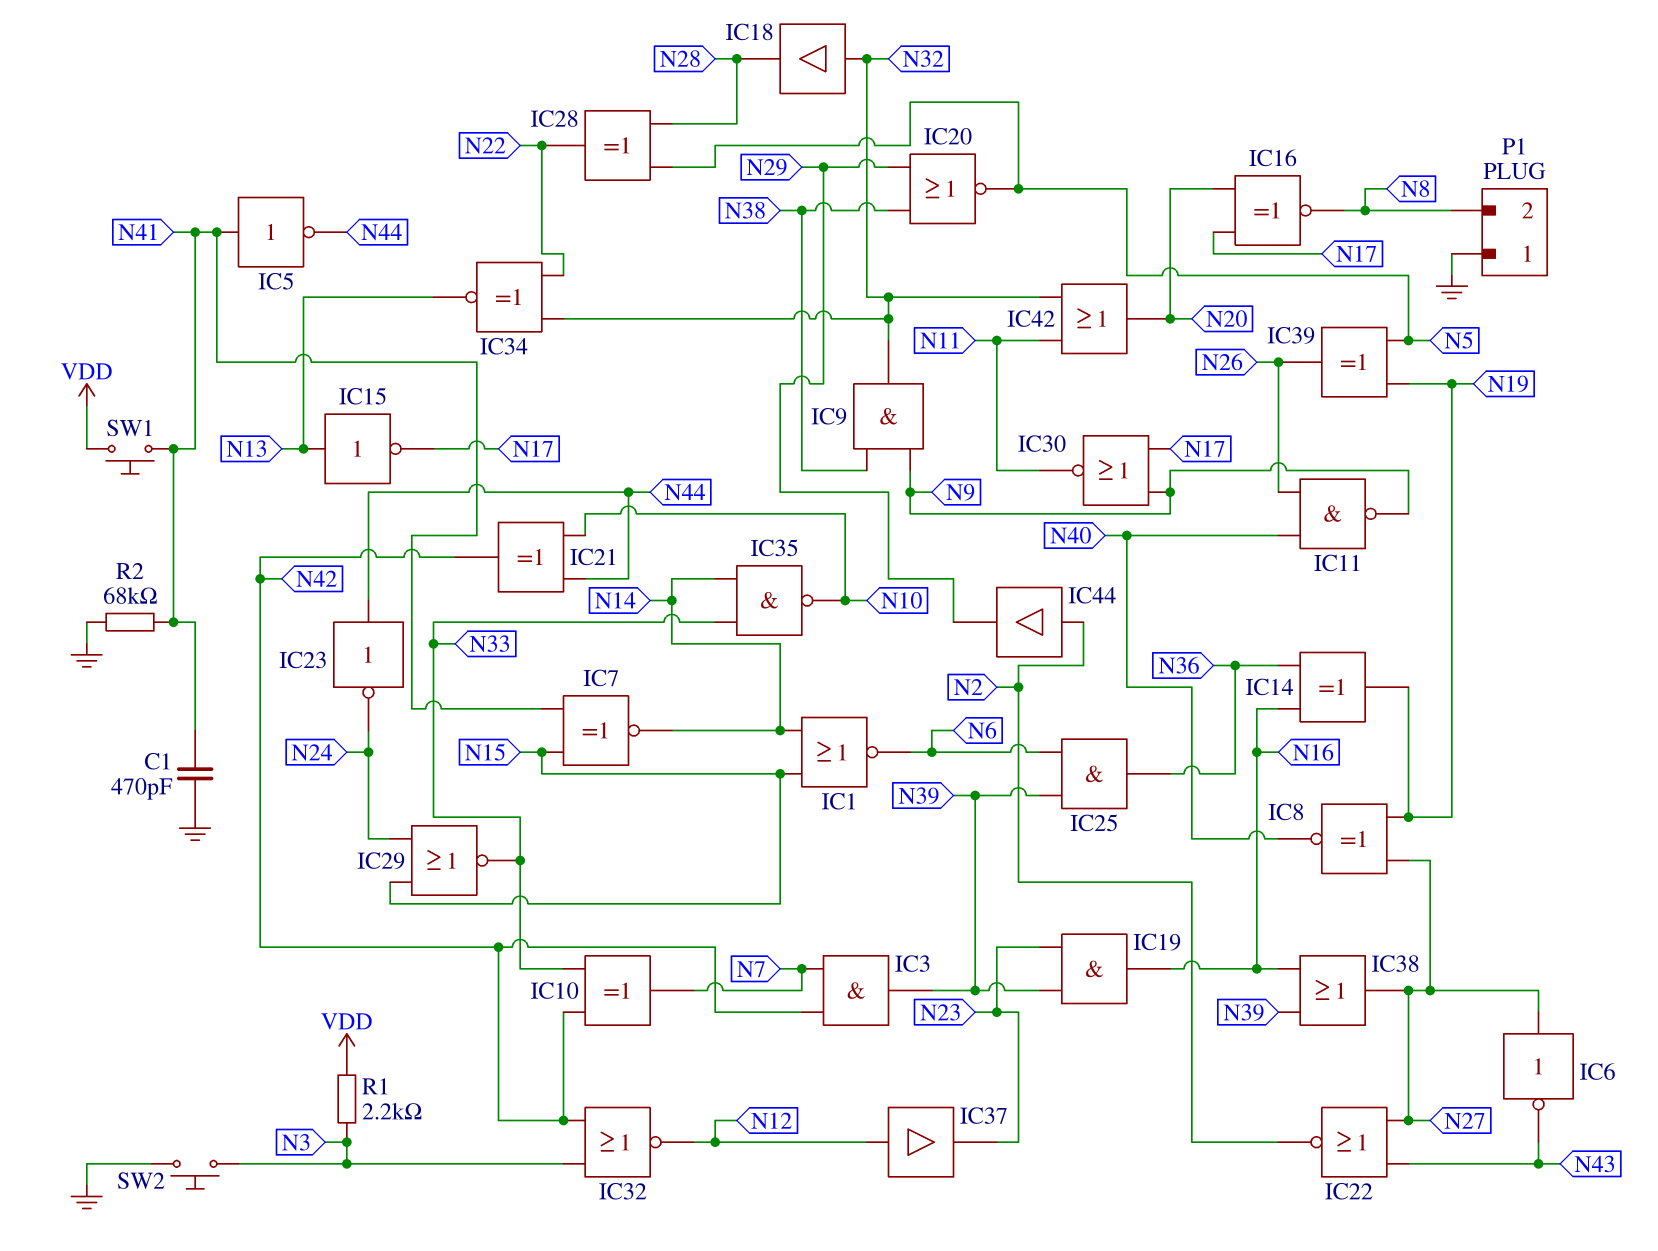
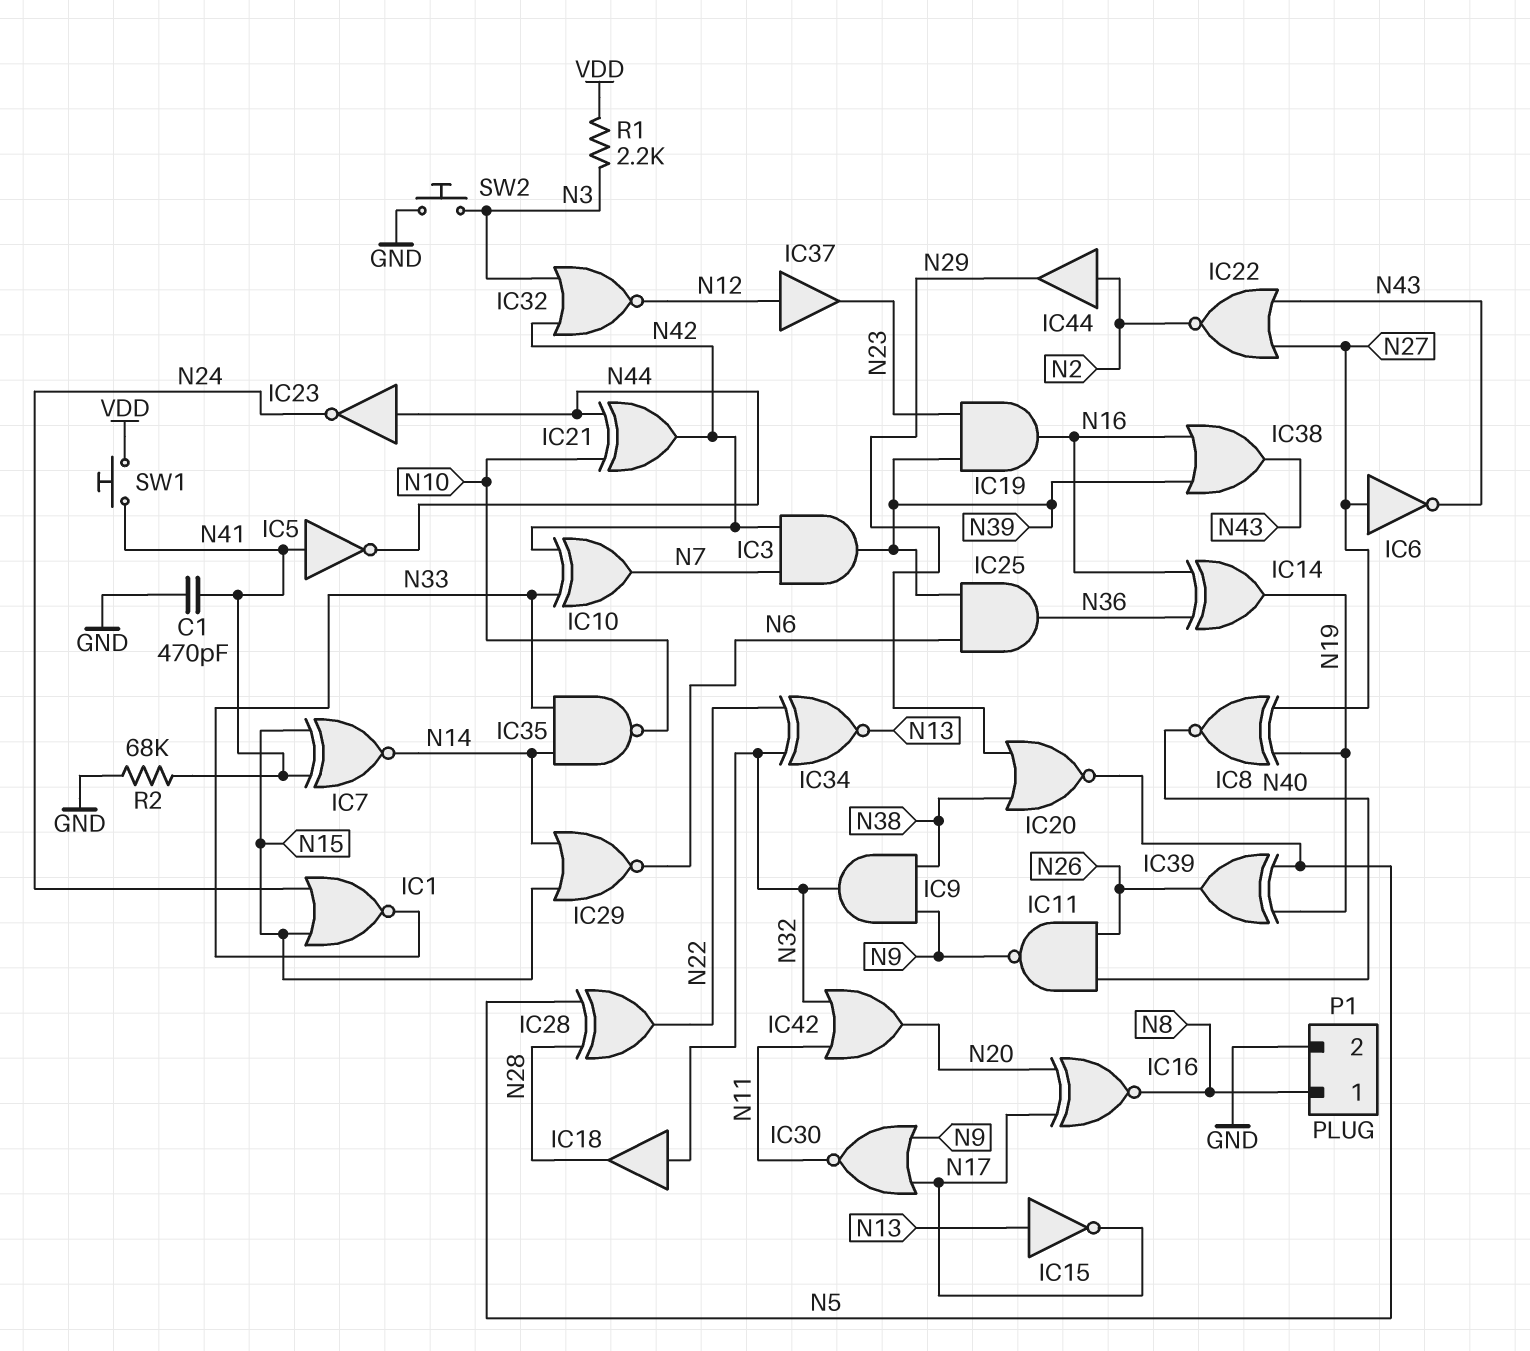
IC1: NOR (in N14, in N15, out N6) -> NOR (in N15, in N24, out N33)
IC29: NOR (in N15, in N24, out N33) -> NOR (in N14, in N15, out N6)
IC38: OR (in N16, in N39, out N27) -> OR (in N16, in N39, out N43)
P1 pin 1: GND -> N8
P1 pin 2: N8 -> GND

